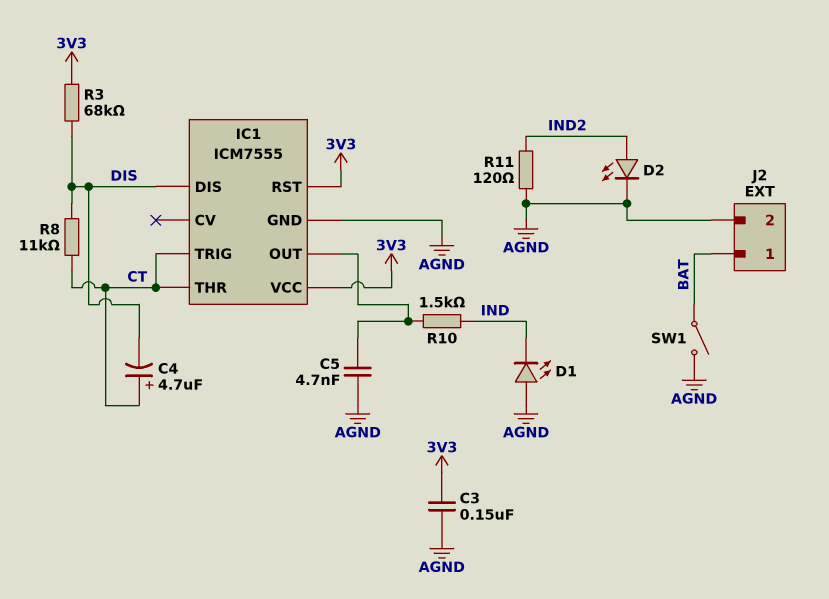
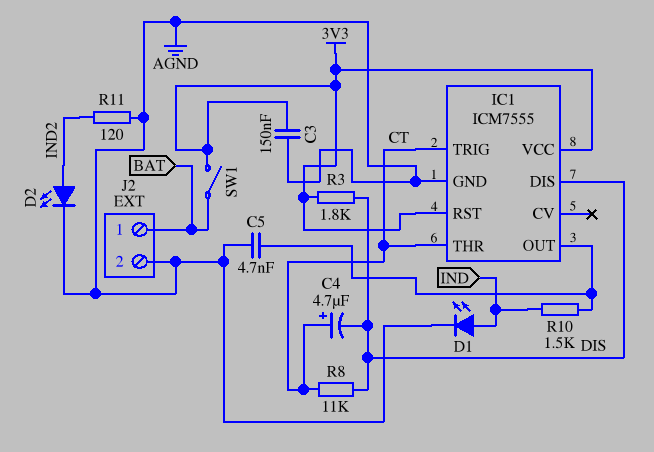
D1: LED (A AGND, K IND) -> LED (A IND, K AGND)
R3: 68k (3V3, DIS) -> 1.8k (3V3, DIS)
SW1: switch (AGND, BAT) -> switch (3V3, BAT)

